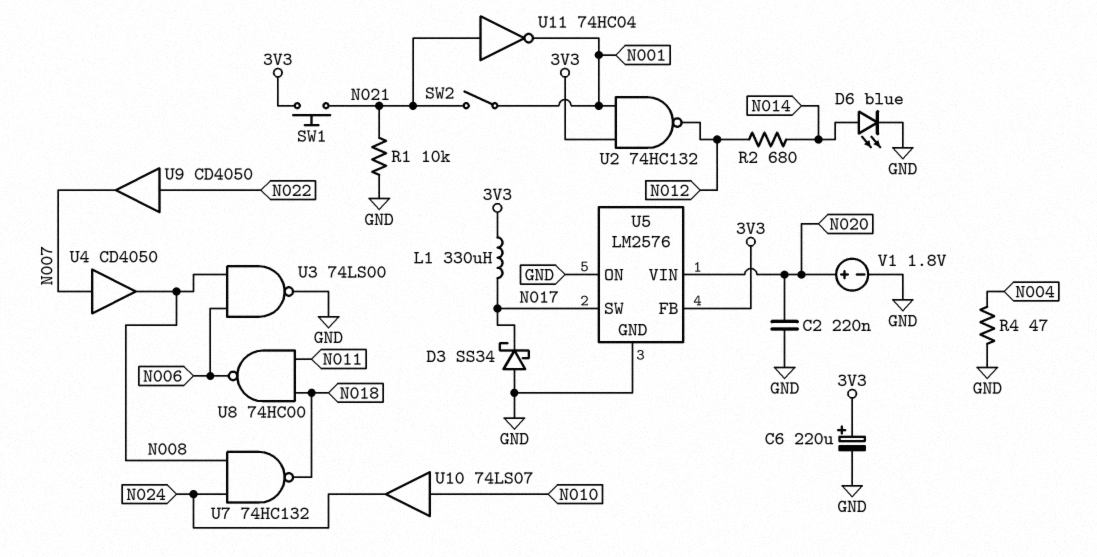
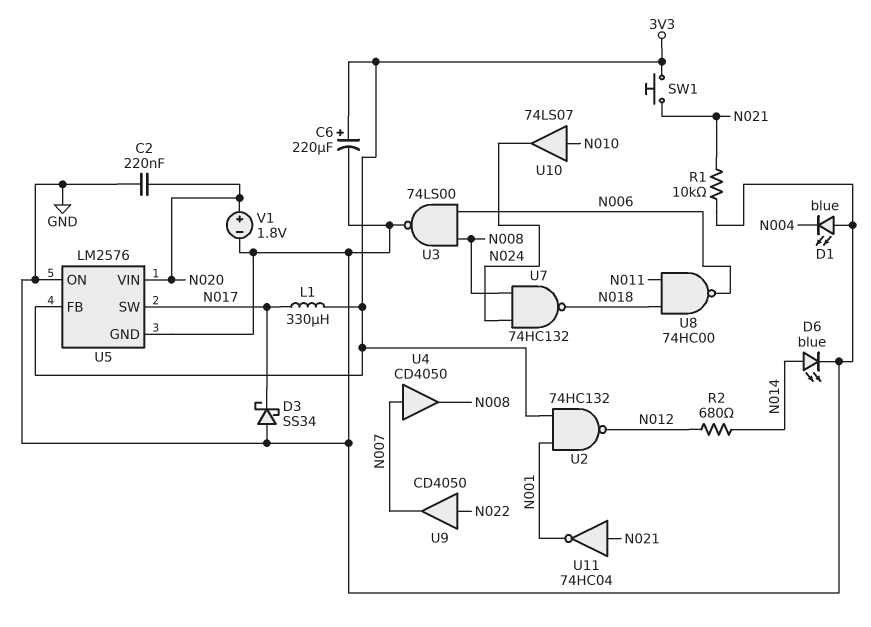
D1: none -> LED blue (A GND, K N004)
R4: 47 (GND, N004) -> none
SW2: switch (N001, N021) -> none

